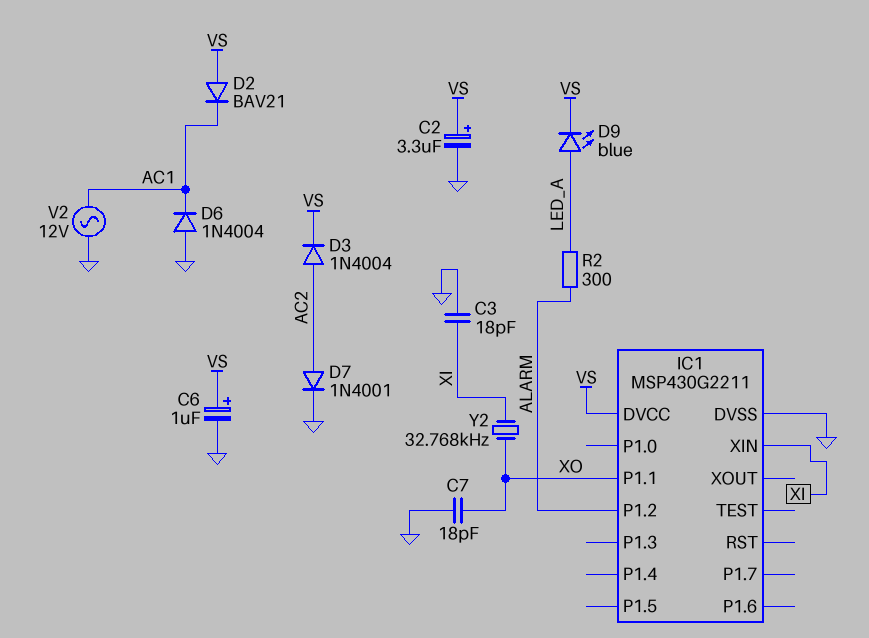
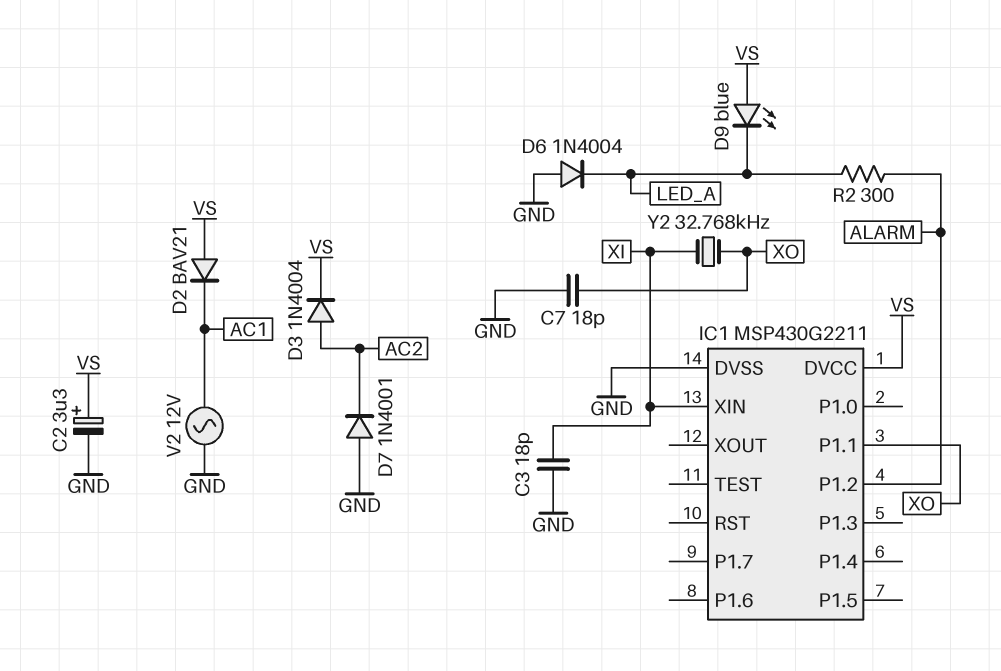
C6: 1uF (plus VS, minus GND) -> none
D6: diode 1N4004 (A GND, K AC1) -> diode 1N4004 (A GND, K LED_A)
D7: diode 1N4001 (A AC2, K GND) -> diode 1N4001 (A GND, K AC2)
D9: LED blue (A LED_A, K VS) -> LED blue (A VS, K LED_A)

